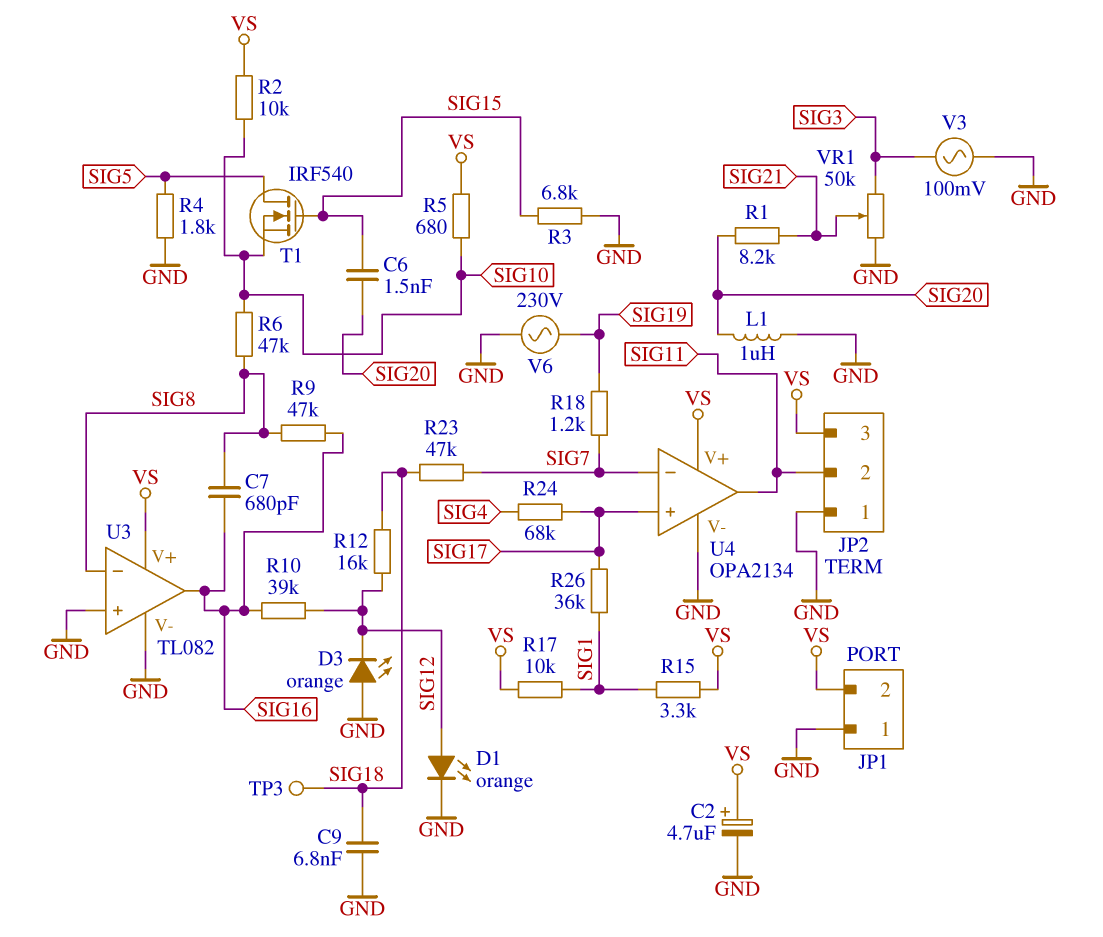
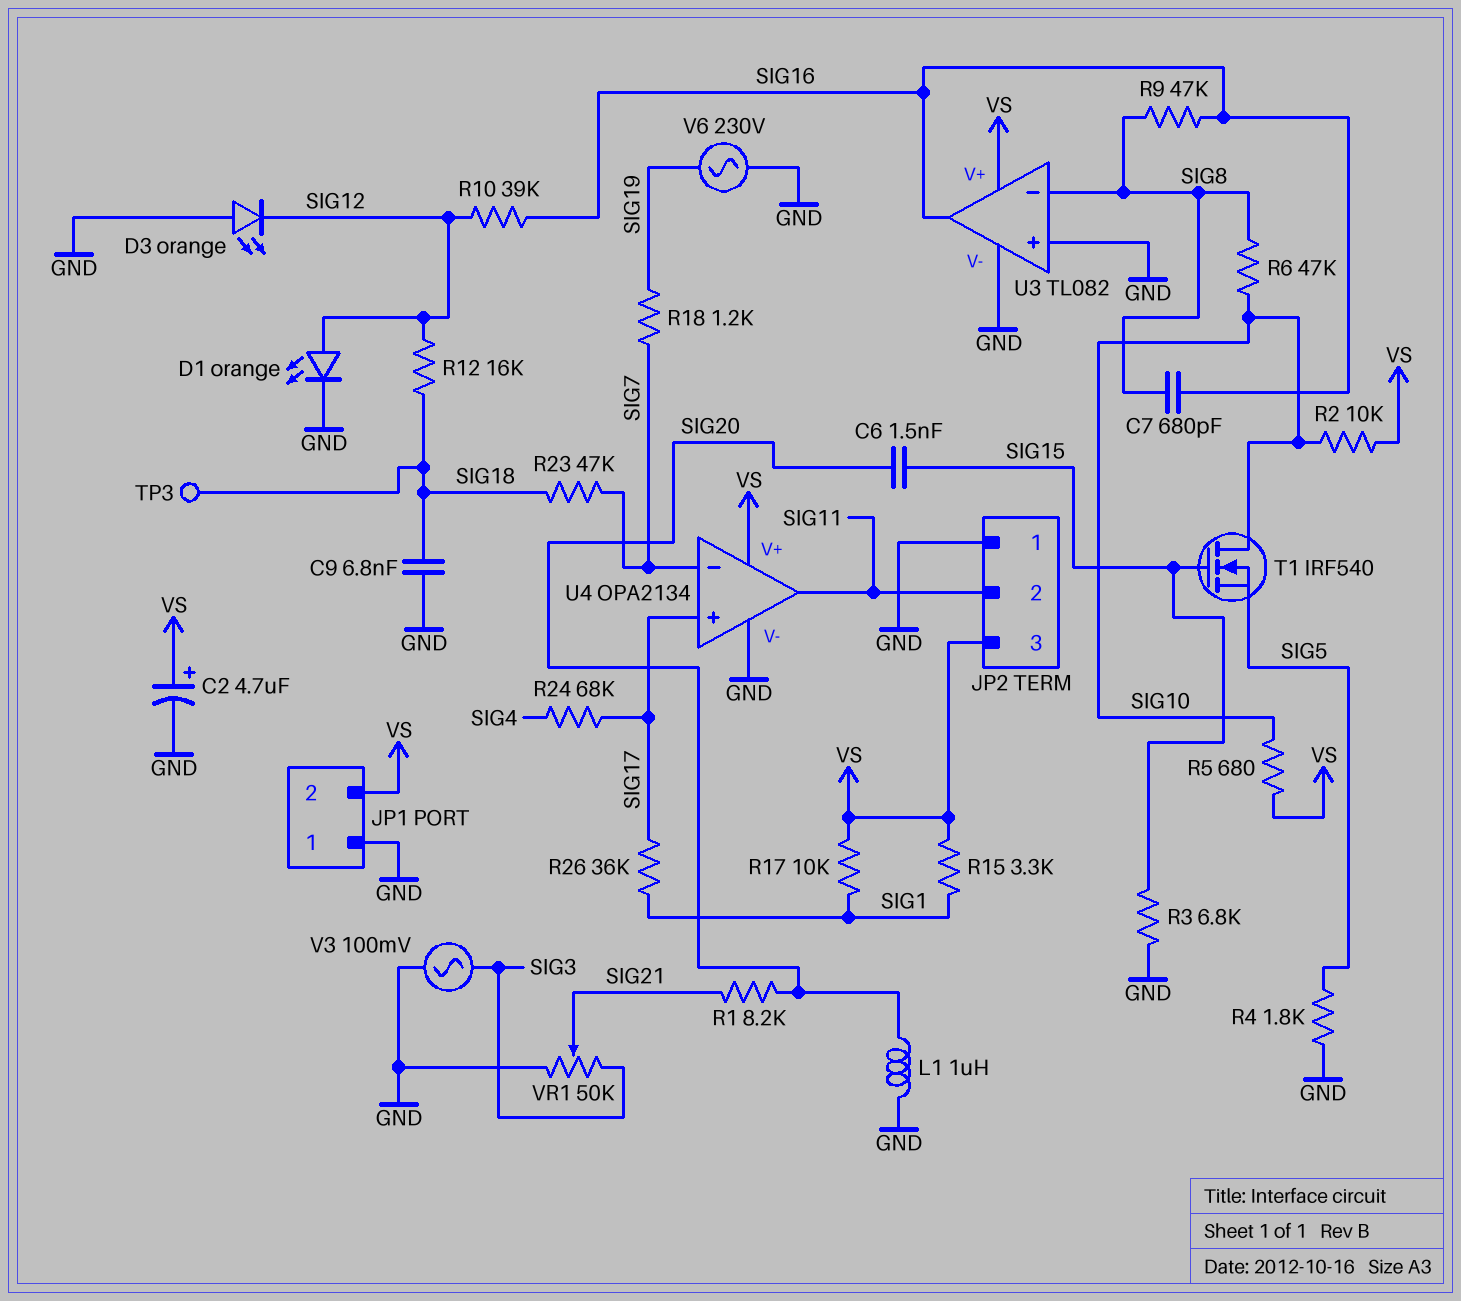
T1: NMOS IRF540 (G SIG15, D SIG5, S SIG10) -> NMOS IRF540 (G SIG15, D SIG10, S SIG5)

